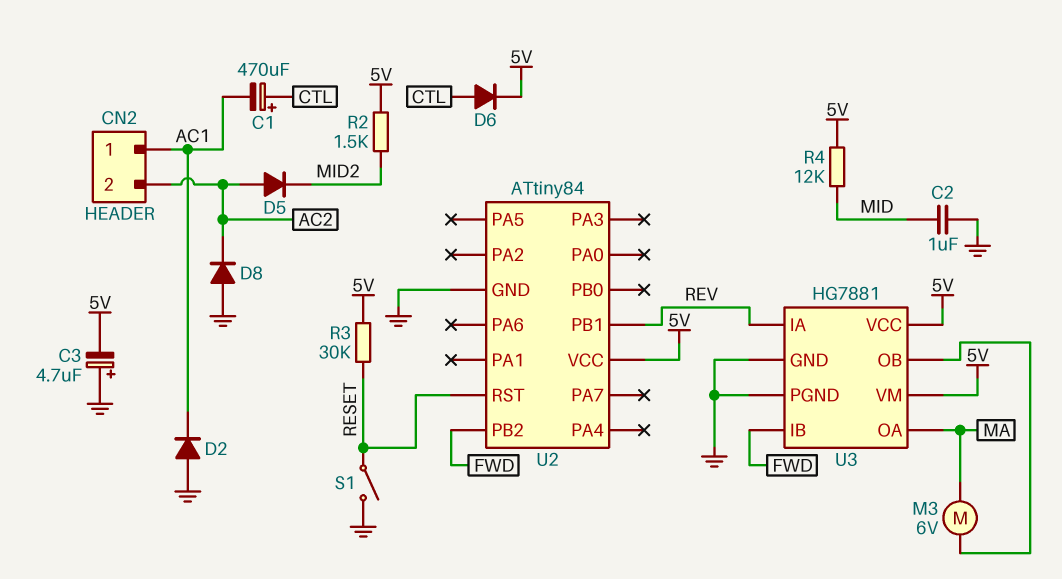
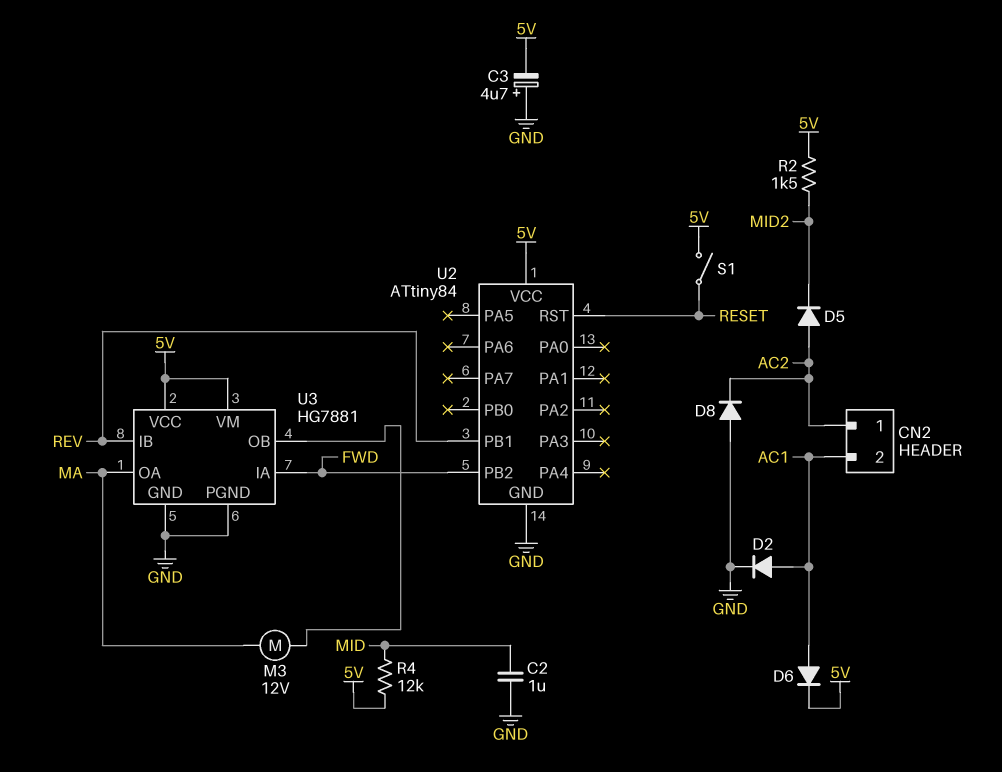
C1: 470uF (plus CTL, minus AC1) -> none
CN2 pin 1: AC1 -> AC2
CN2 pin 2: AC2 -> AC1
D2: diode (A GND, K AC1) -> diode (A AC1, K GND)
D6: diode (A CTL, K 5V) -> diode (A AC1, K 5V)
M3: motor 6V (MA, U3/OB) -> motor 12V (MA, U3/OB)
R3: 30k (5V, RESET) -> none
S1: switch (GND, RESET) -> switch (5V, RESET)
U3 pin IA: REV -> FWD
U3 pin IB: FWD -> REV

